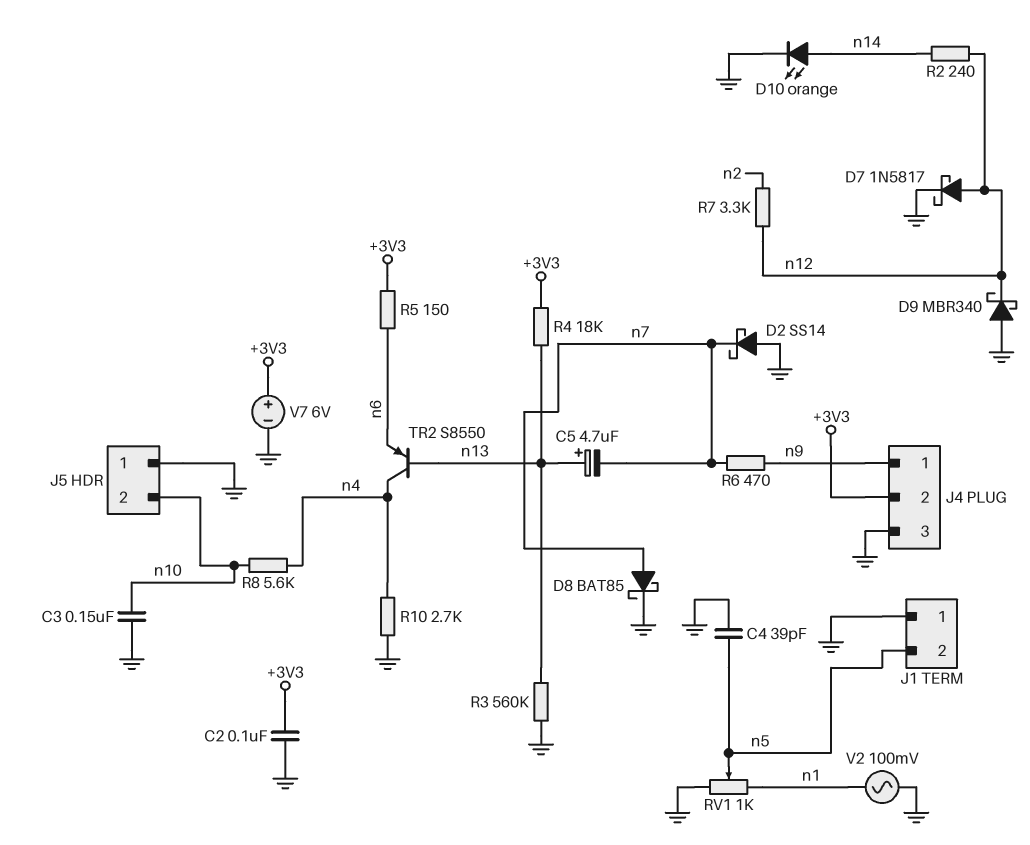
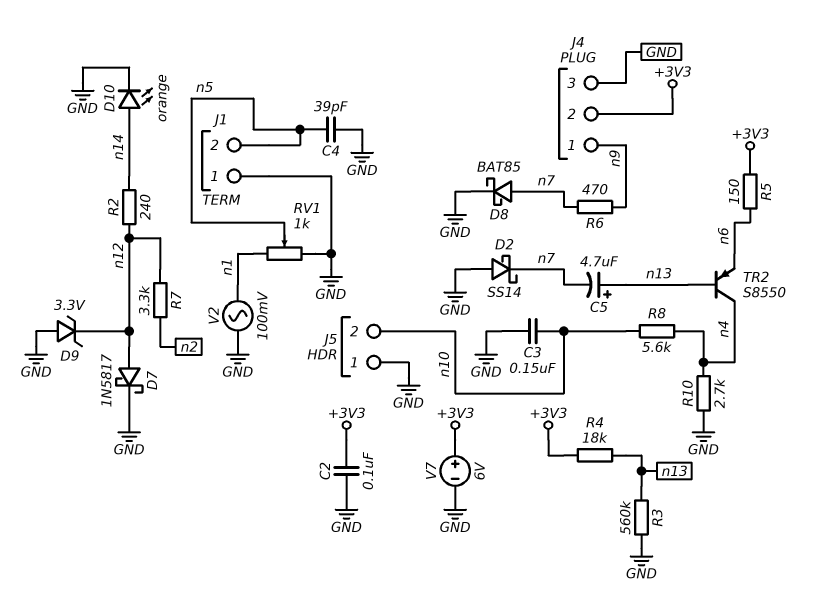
D9: schottky MBR340 (A GND, K n12) -> zener 3.3V (A GND, K n12)

